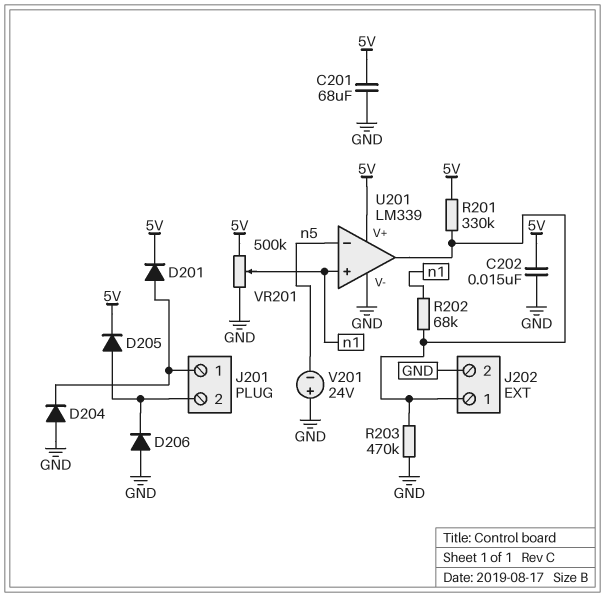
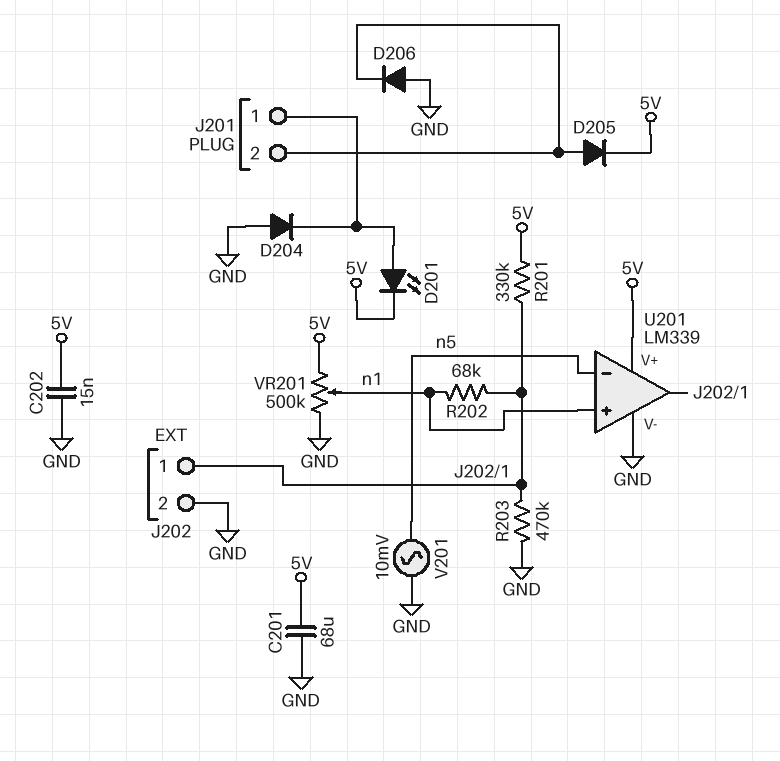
D201: diode (A J201/1, K 5V) -> LED (A J201/1, K 5V)
V201: 24V (plus GND, minus n5) -> AC 10mV (GND, n5)

